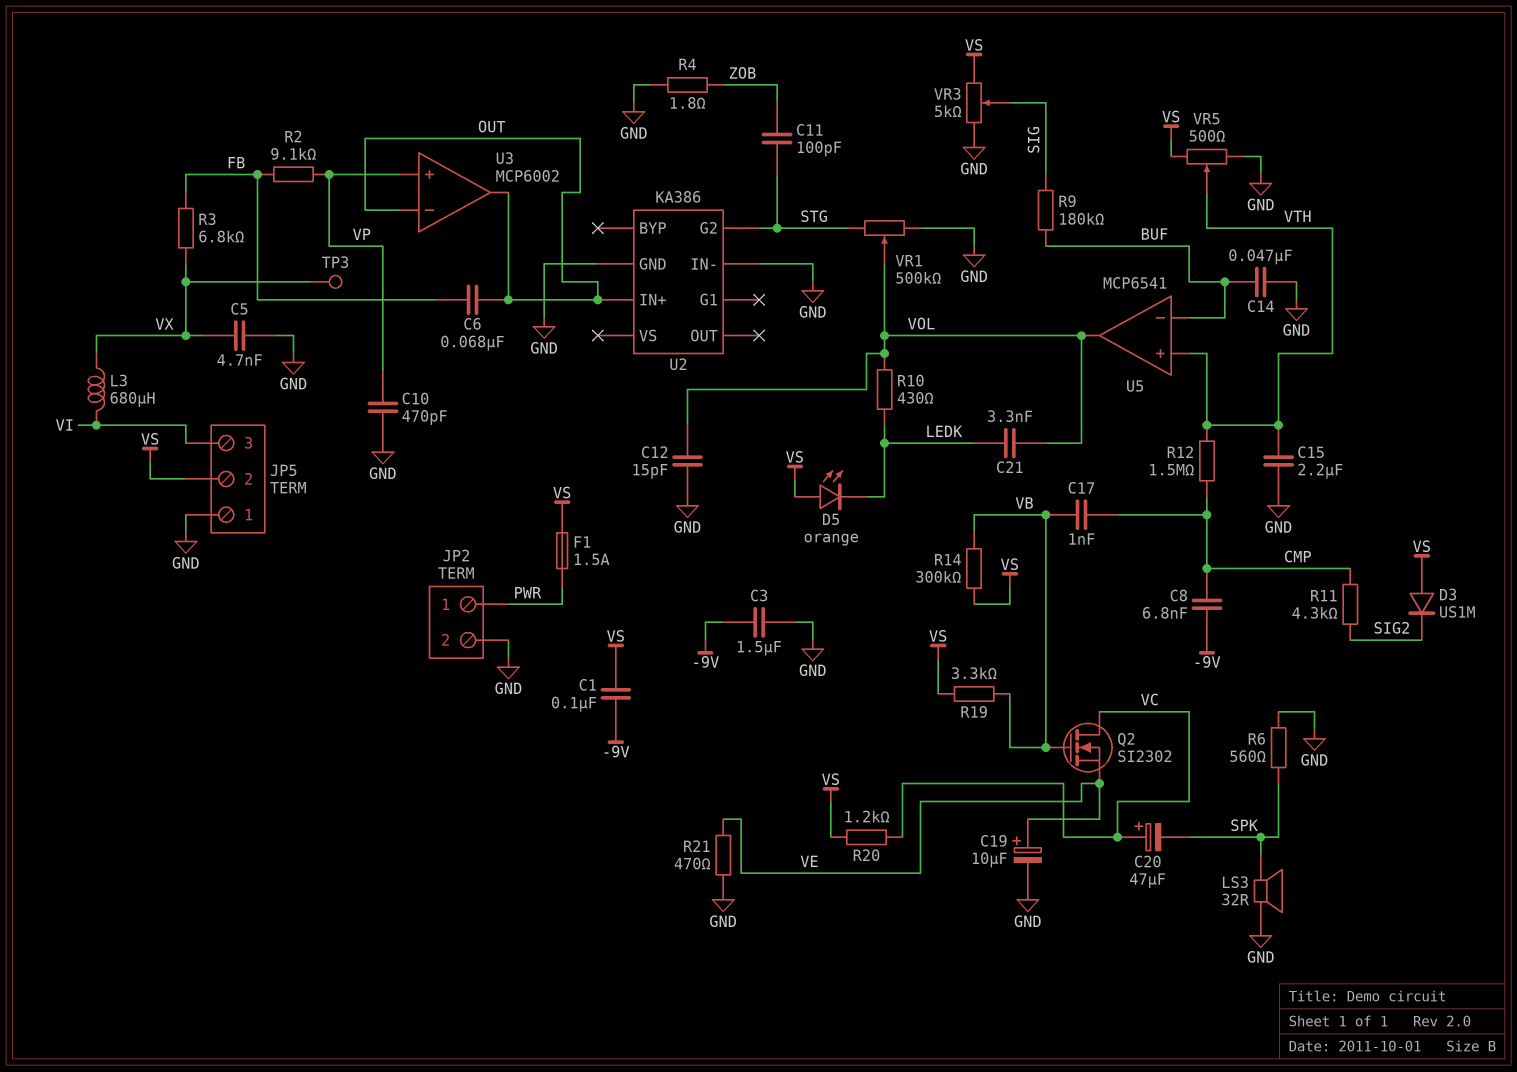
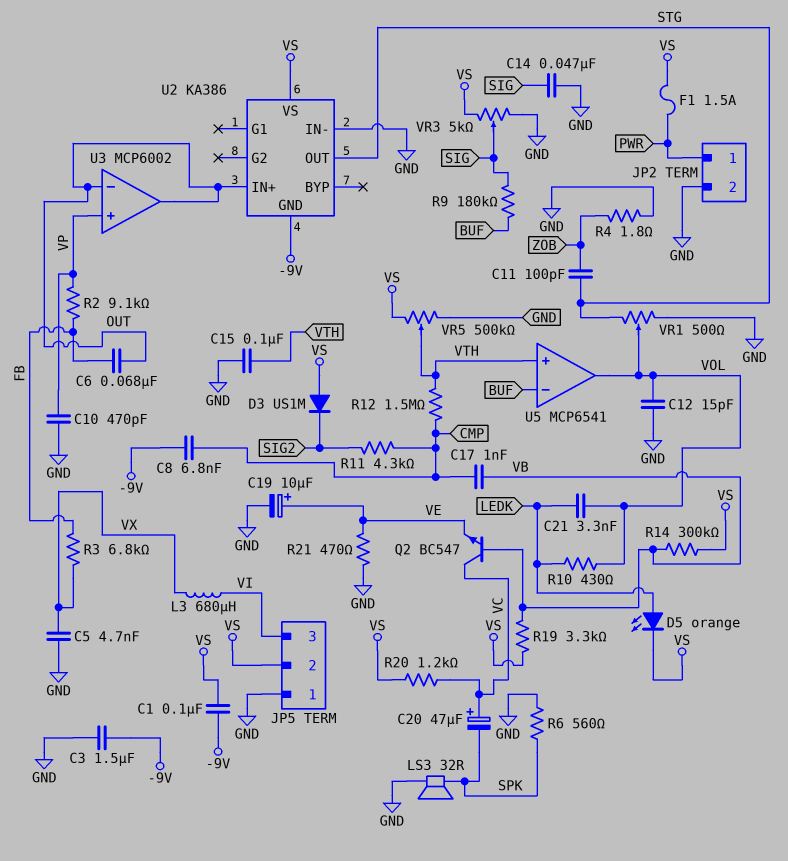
C14: 47nF (BUF, GND) -> 47nF (GND, SIG)
C15: 2.2uF (GND, VTH) -> 100nF (GND, VTH)
D5: LED orange (A VS, K LEDK) -> LED orange (A LEDK, K VS)
Q2: NMOS SI2302 (G VB, D VC, S VE) -> NPN BC547 (B VB, C VC, E VE)
TP3: test point (VX) -> none
U2 pin G2: STG -> none
U2 pin GND: GND -> -9V
U2 pin OUT: none -> STG
U2 pin VS: none -> VS
VR1: 500k (GND, STG, wiper VOL) -> 500 (GND, STG, wiper VOL)
VR5: 500 (GND, VS, wiper VTH) -> 500k (GND, VS, wiper VTH)

